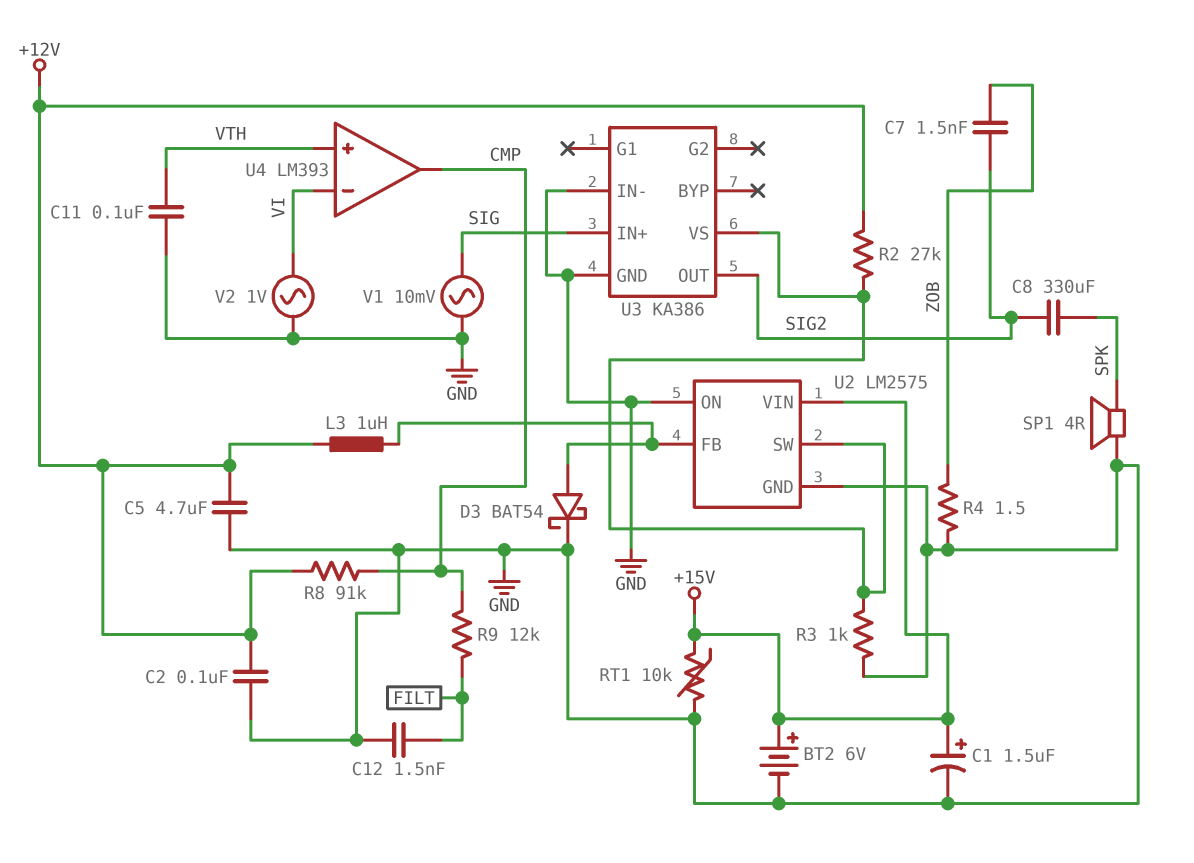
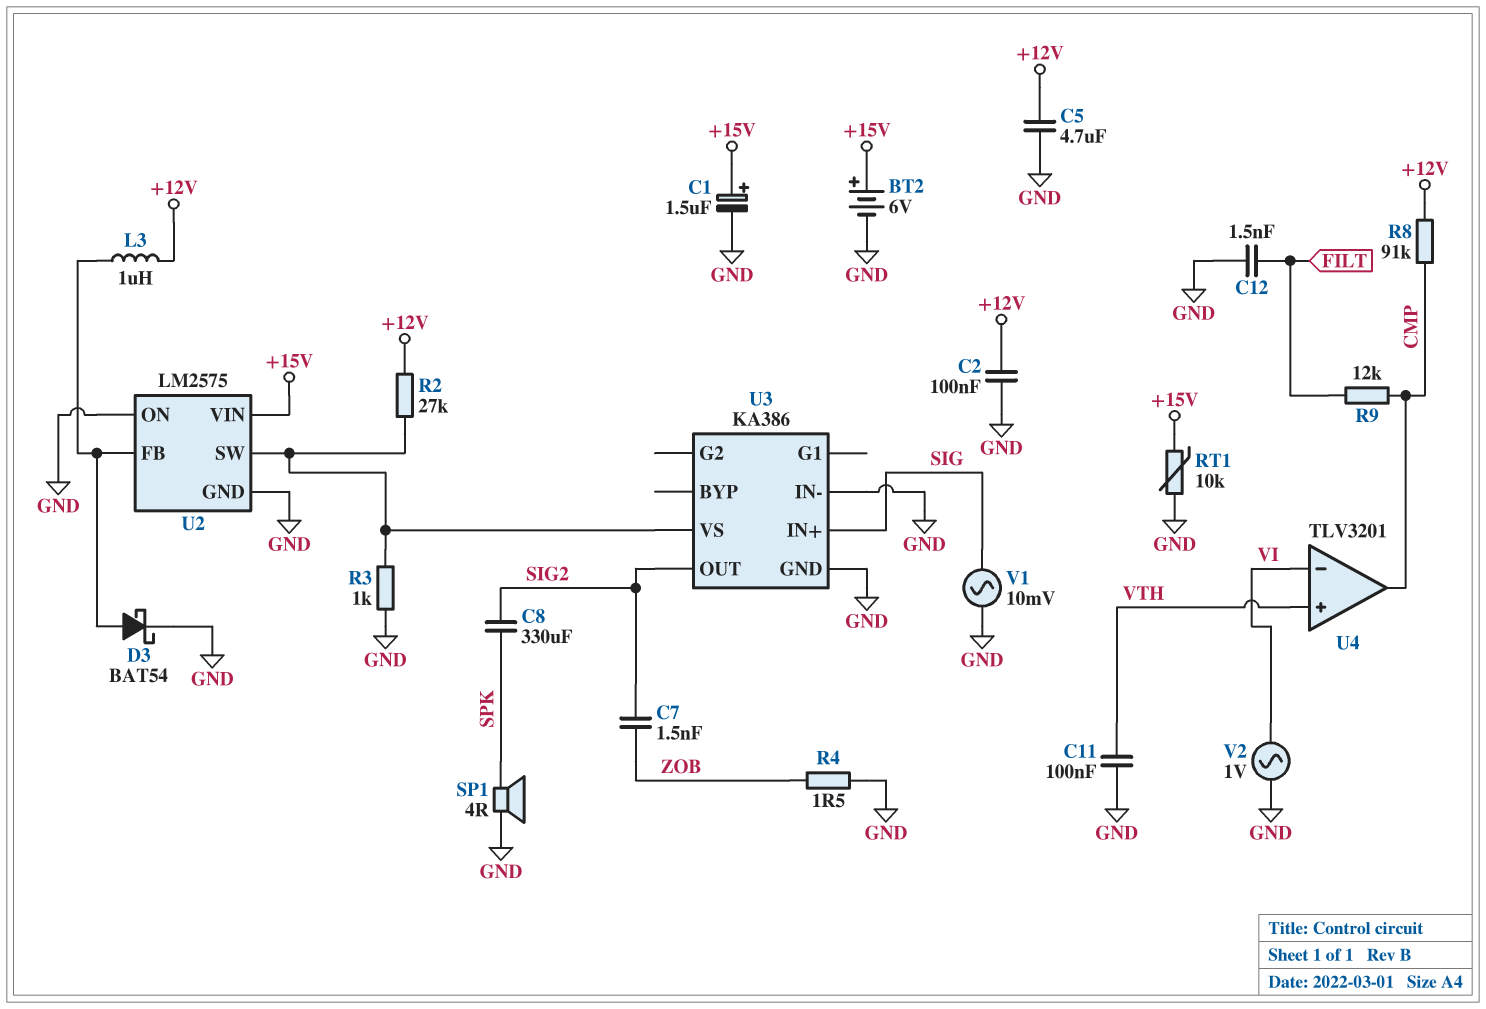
U4: LM393 -> TLV3201

